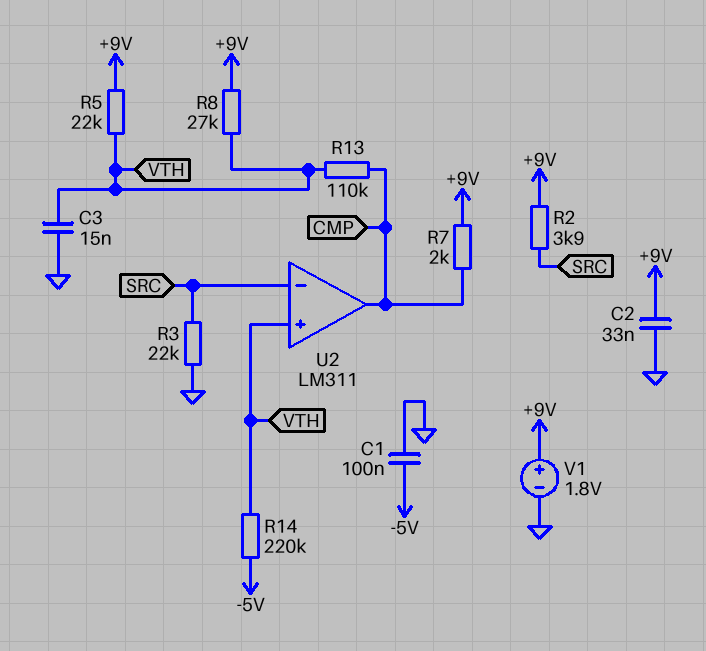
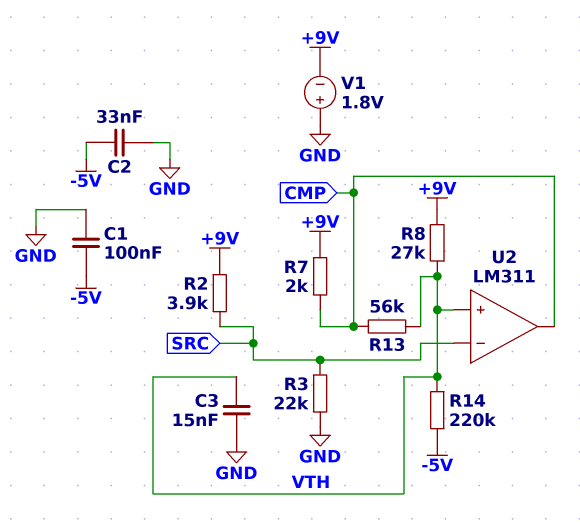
C2: 33nF (+9V, GND) -> 33nF (-5V, GND)
R5: 22k (+9V, VTH) -> none
R13: 110k (CMP, VTH) -> 56k (CMP, VTH)
V1: 1.8V (plus +9V, minus GND) -> 1.8V (plus GND, minus +9V)

